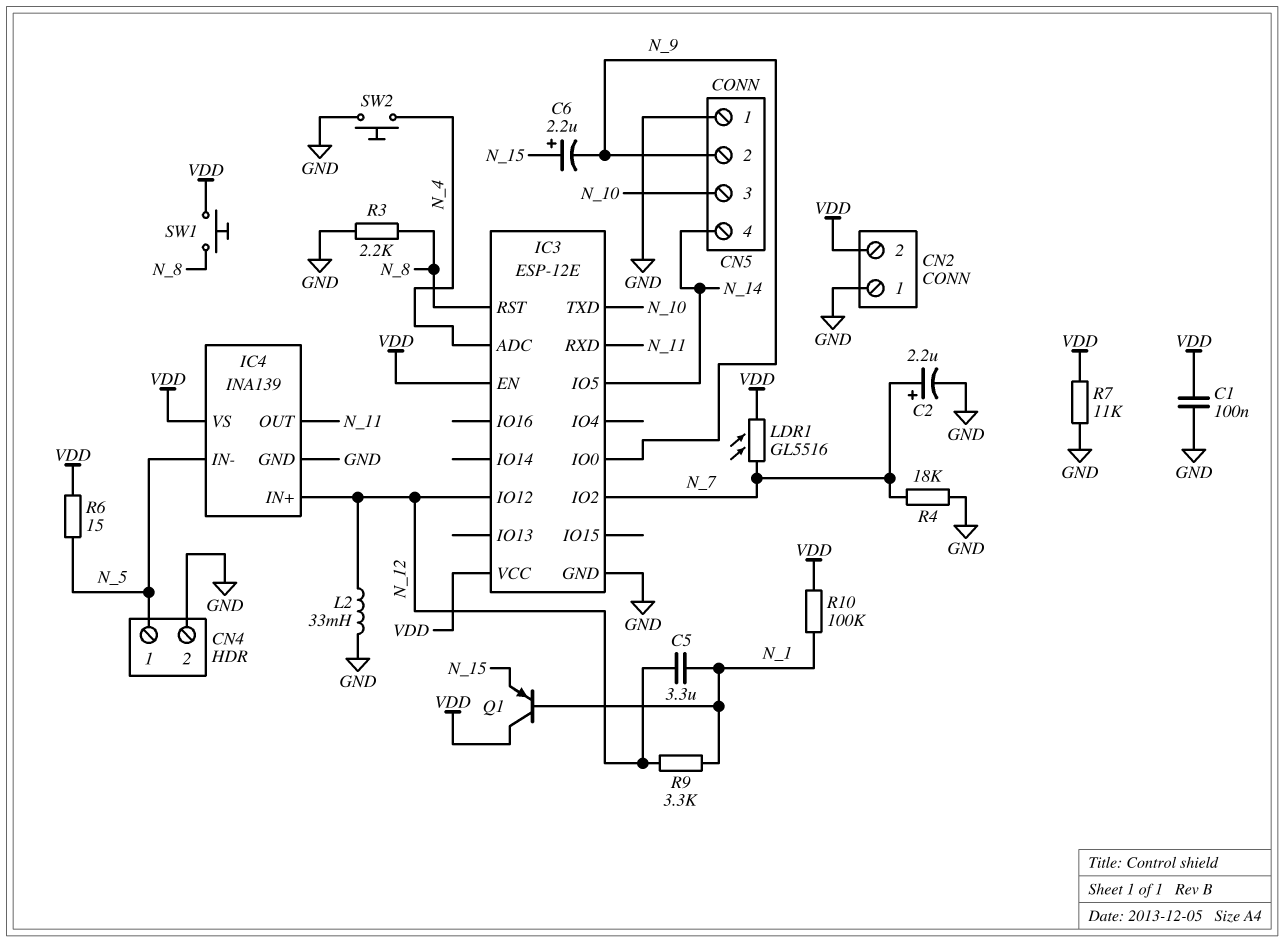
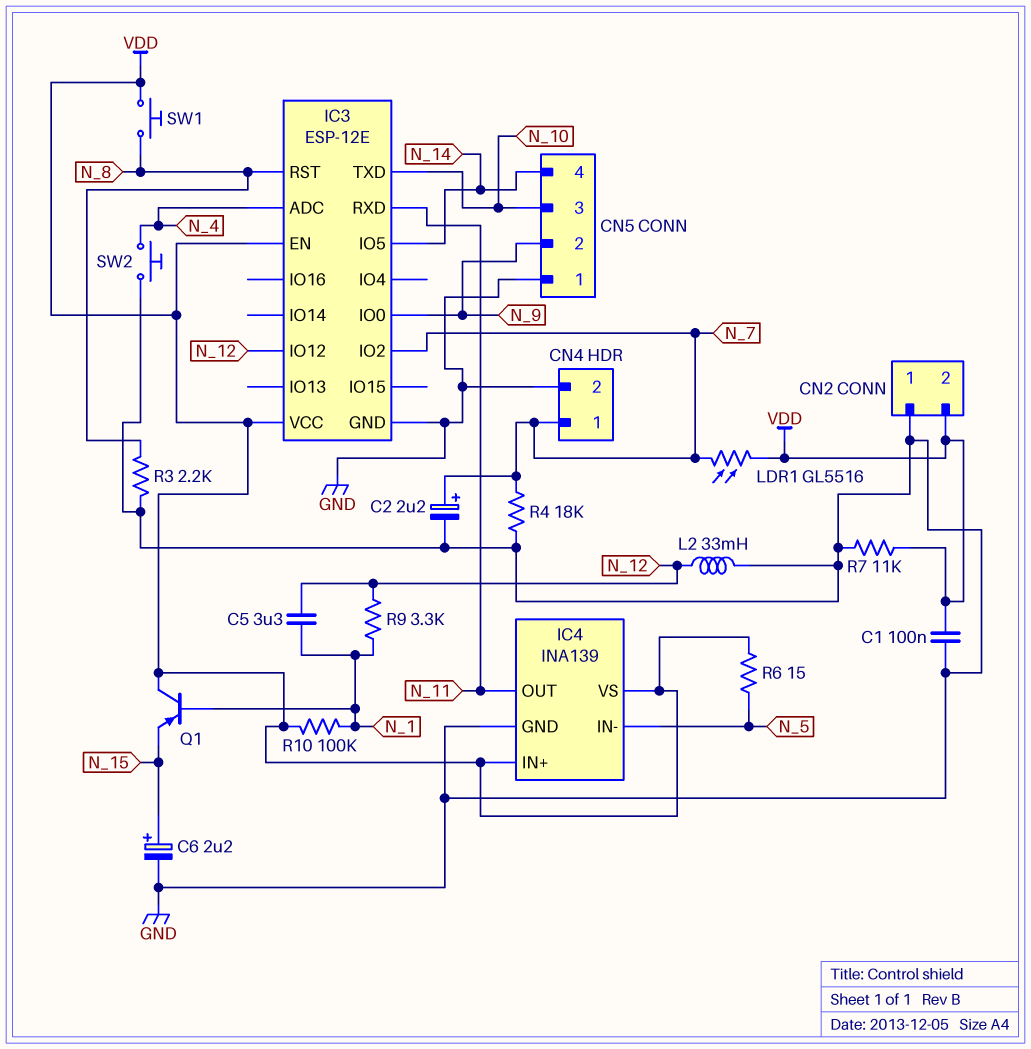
C6: 2.2uF (plus N_15, minus N_9) -> 2.2uF (plus N_15, minus GND)
CN4 pin 1: N_5 -> N_7
IC4 pin IN+: N_12 -> VDD

